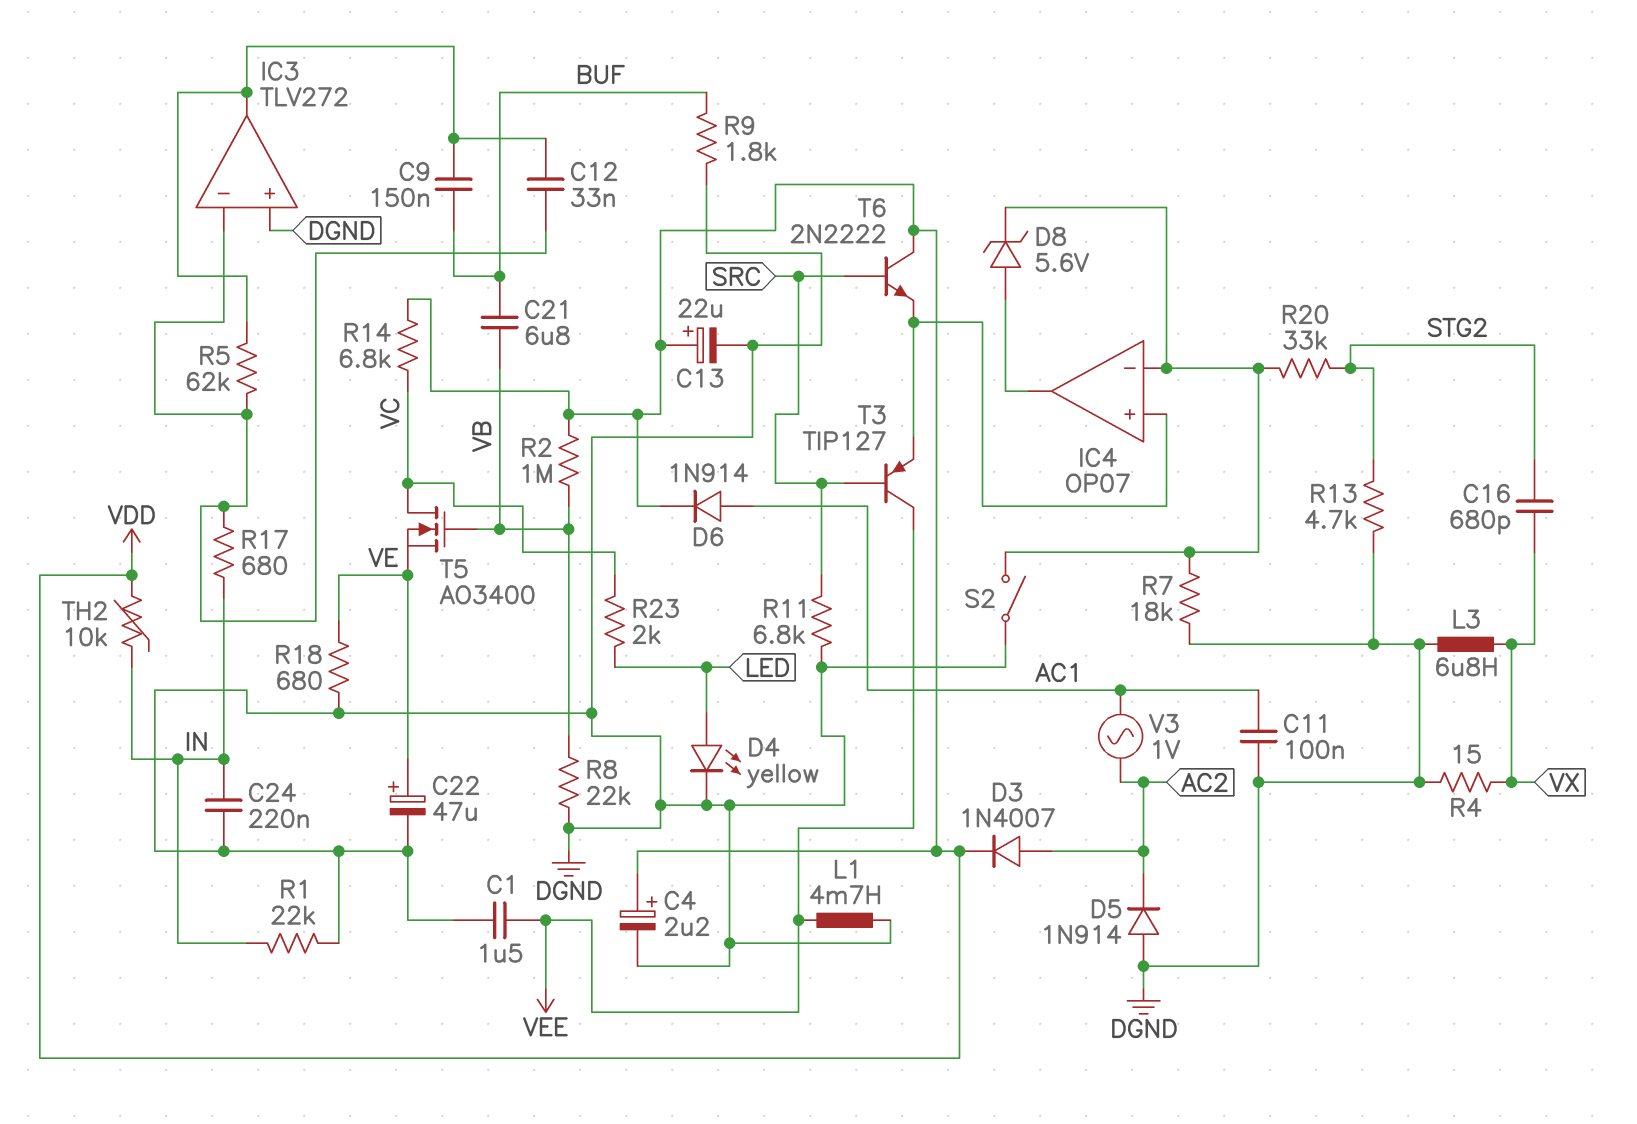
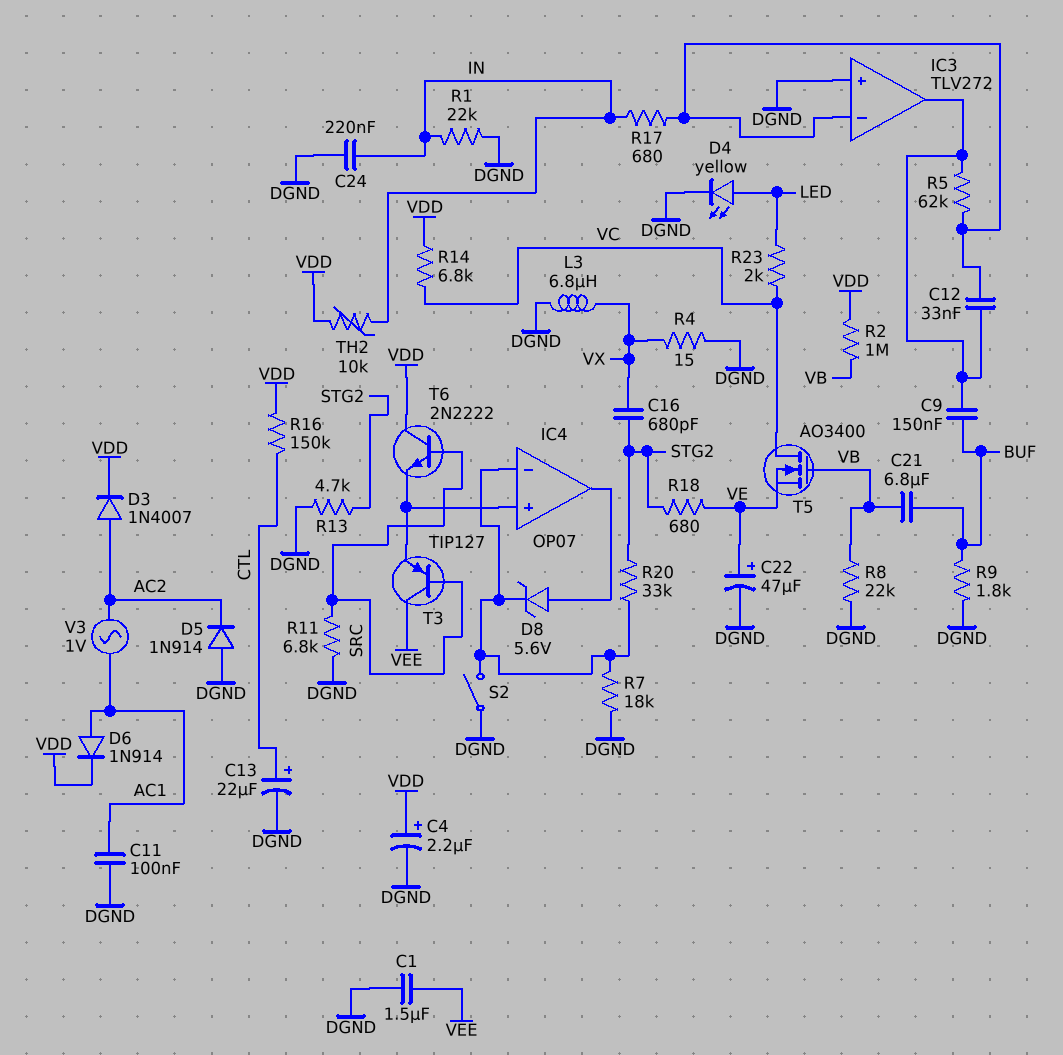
C13: 22uF (plus VDD, minus DGND) -> 22uF (plus CTL, minus DGND)
L1: 4.7mH (DGND, VEE) -> none
R16: none -> 150k (CTL, VDD)
R18: 680 (DGND, VE) -> 680 (STG2, VE)

